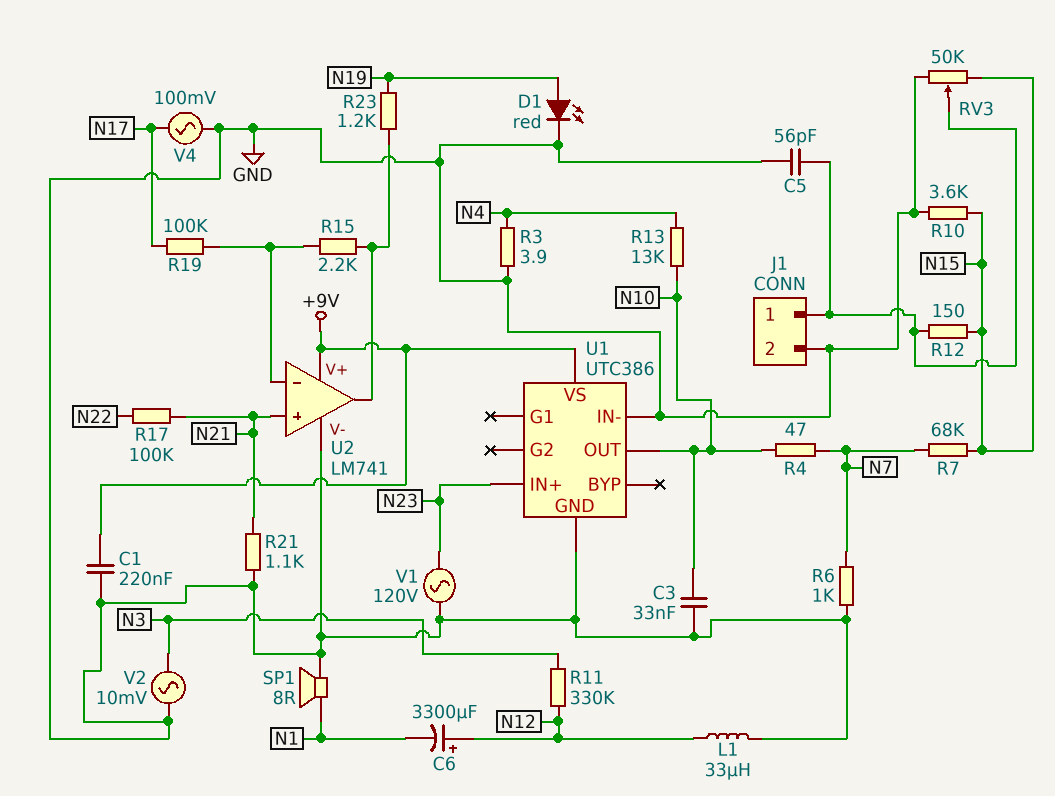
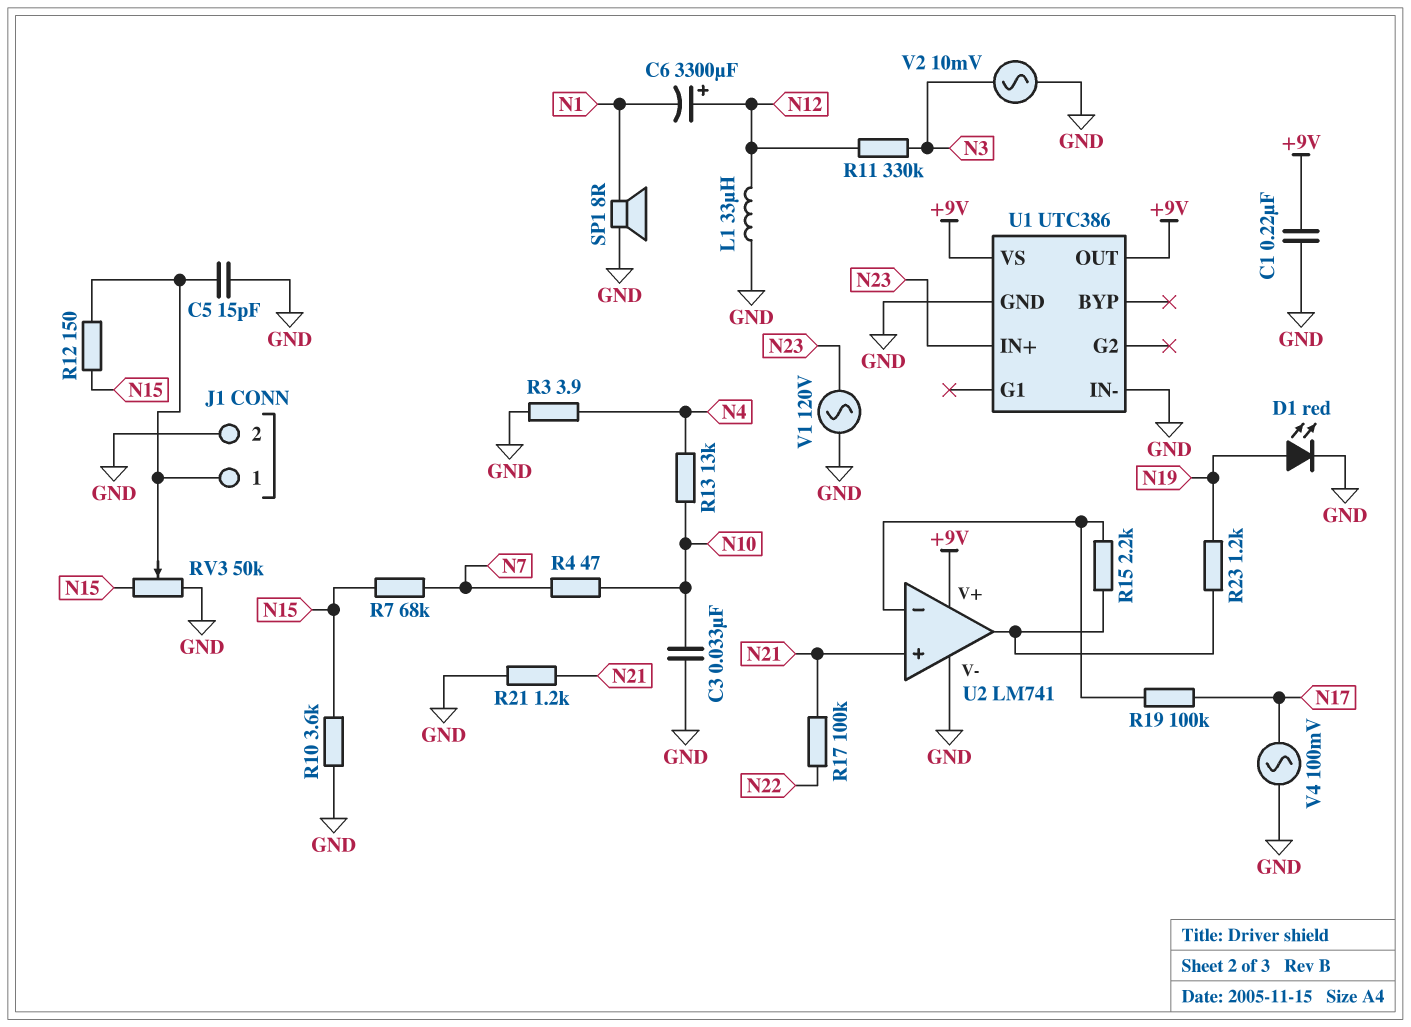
C5: 56pF (GND, J1/1) -> 15pF (GND, J1/1)
R6: 1k (GND, N7) -> none
R21: 1.1k (GND, N21) -> 1.2k (GND, N21)
U1 pin OUT: N10 -> +9V

